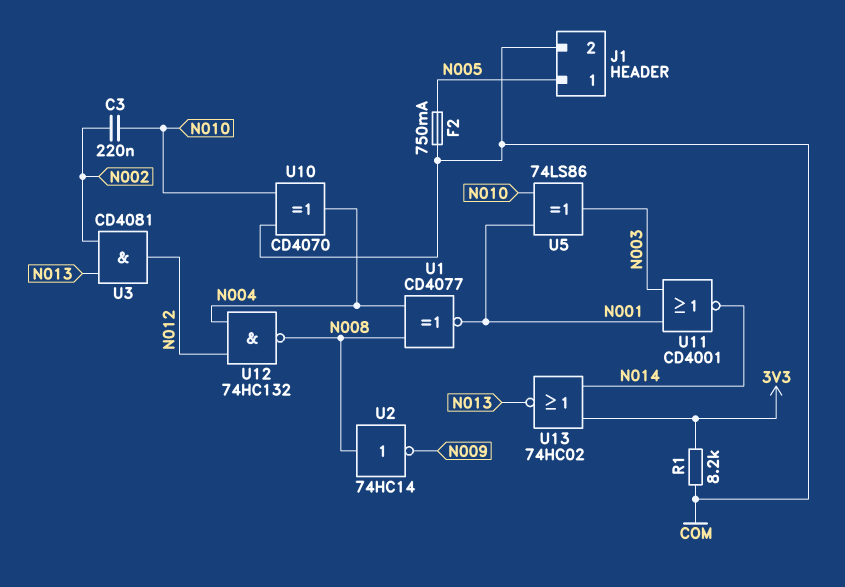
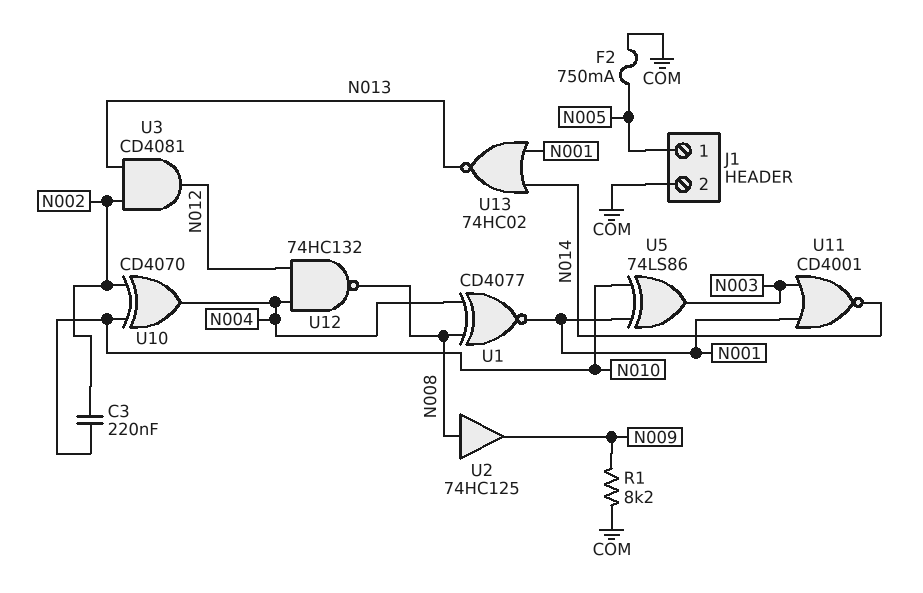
R1: 8.2k (3V3, COM) -> 8.2k (COM, N009)
U2: NOT 74HC14 (in N008, out N009) -> buffer 74HC125 (in N008, out N009)
U10: XOR CD4070 (in COM, in N010, out N004) -> XOR CD4070 (in N002, in N010, out N004)
U13: NOR 74HC02 (in 3V3, in N014, out N013) -> NOR 74HC02 (in N001, in N014, out N013)

